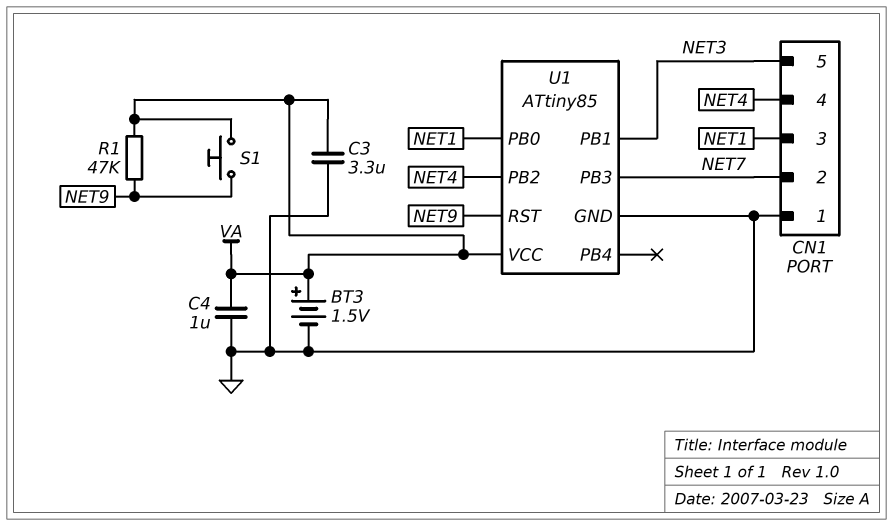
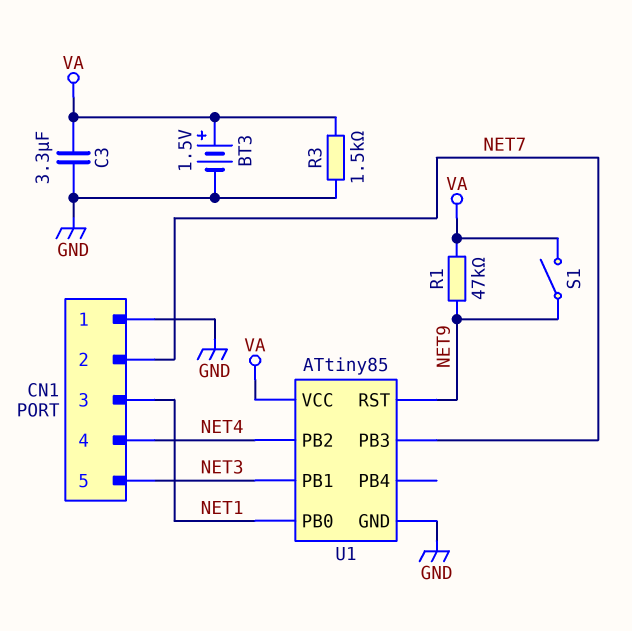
C4: 1uF (GND, VA) -> none
R3: none -> 1.5k (GND, VA)
S1: button (NET9, VA) -> switch (NET9, VA)

